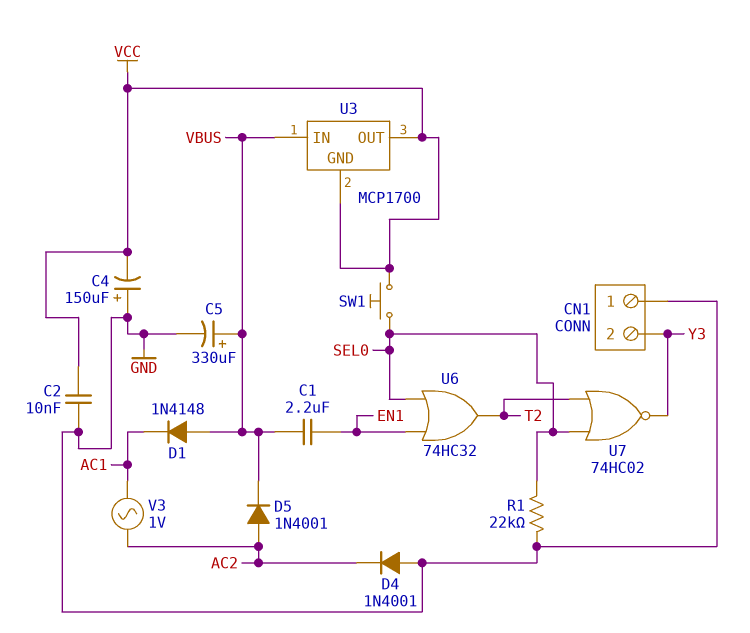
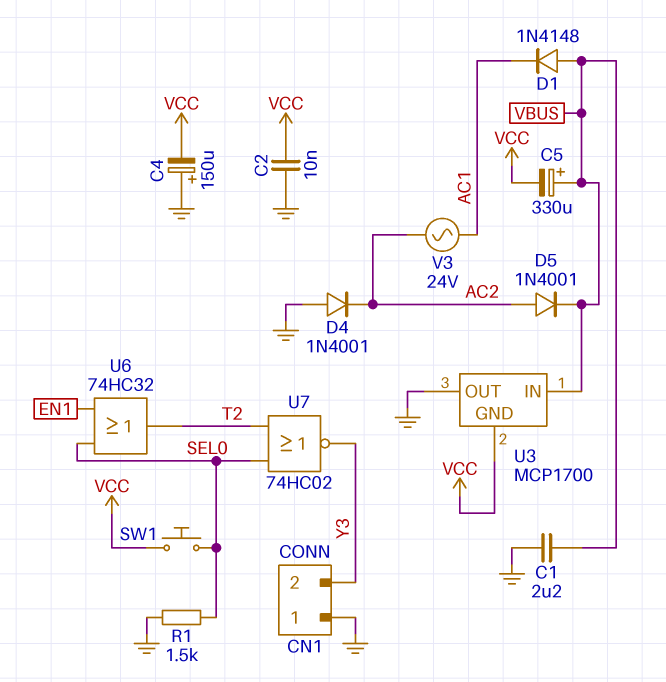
C1: 2.2uF (EN1, VBUS) -> 2.2uF (GND, VBUS)
C5: 330uF (plus VBUS, minus GND) -> 330uF (plus VBUS, minus VCC)
R1: 22k (GND, SEL0) -> 1.5k (GND, SEL0)
U3 pin OUT: VCC -> GND
V3: AC 1V (AC1, AC2) -> AC 24V (AC1, AC2)

